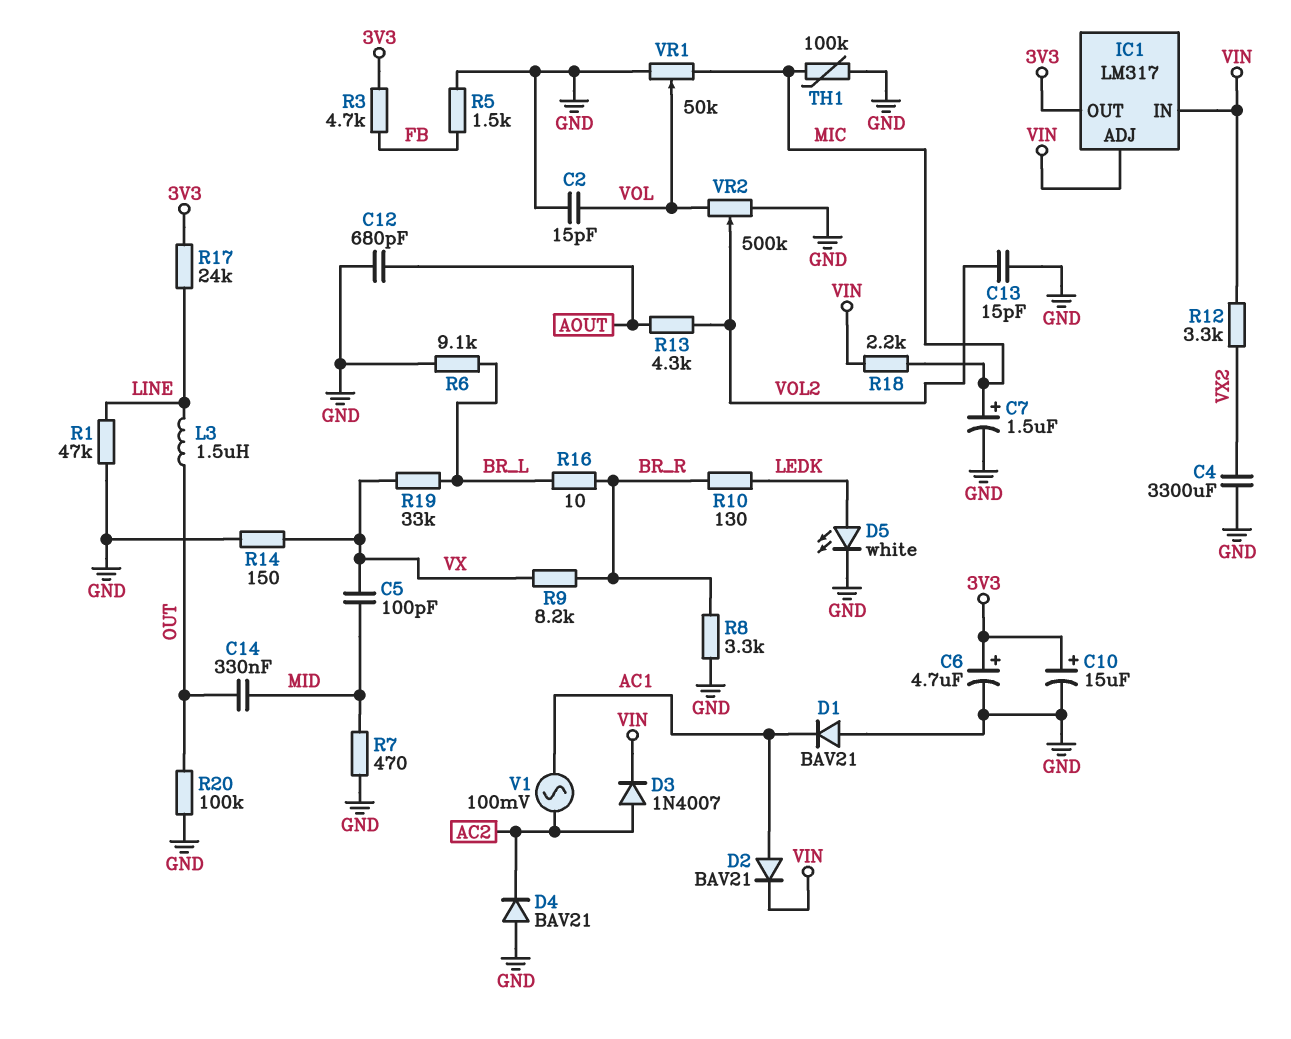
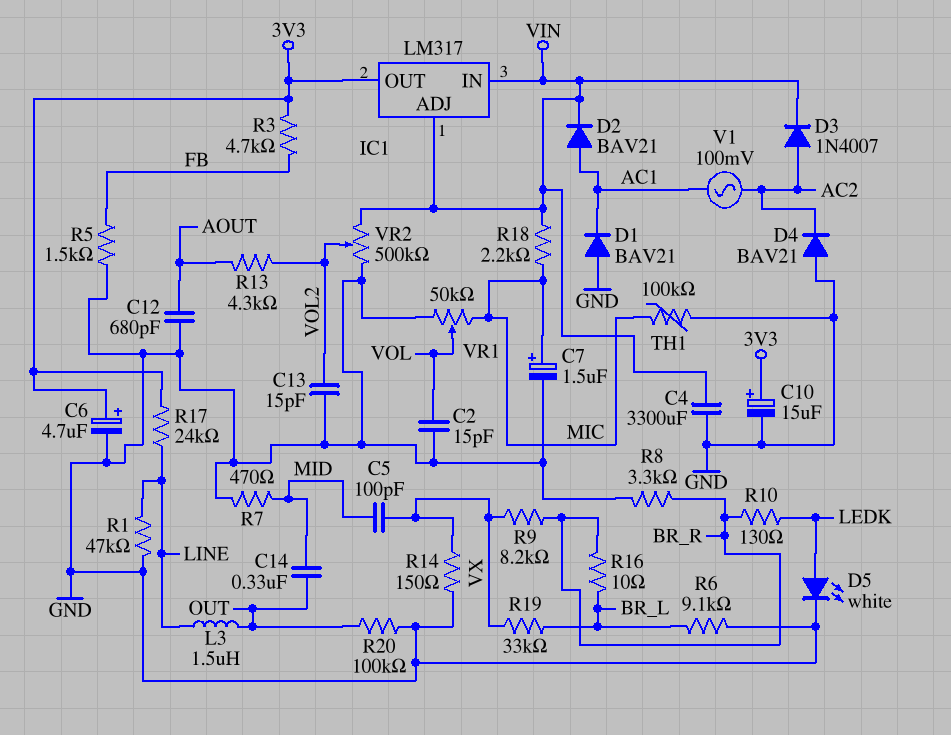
C4: 3300uF (GND, VX2) -> 3300uF (GND, VIN)
R12: 3.3k (VIN, VX2) -> none
VR2: 500k (GND, VOL, wiper VOL2) -> 500k (GND, VIN, wiper VOL2)

